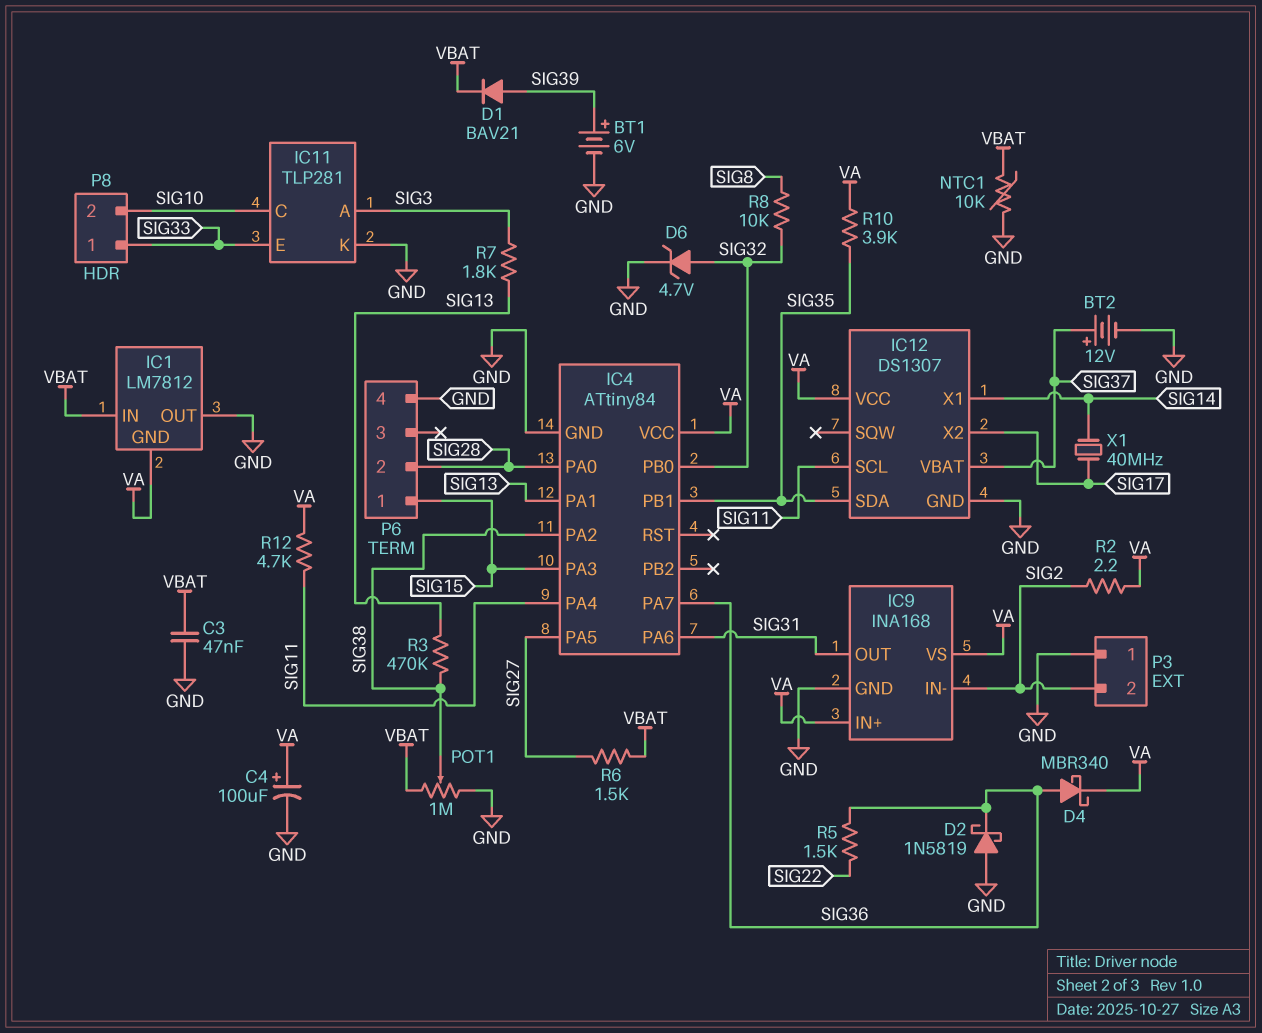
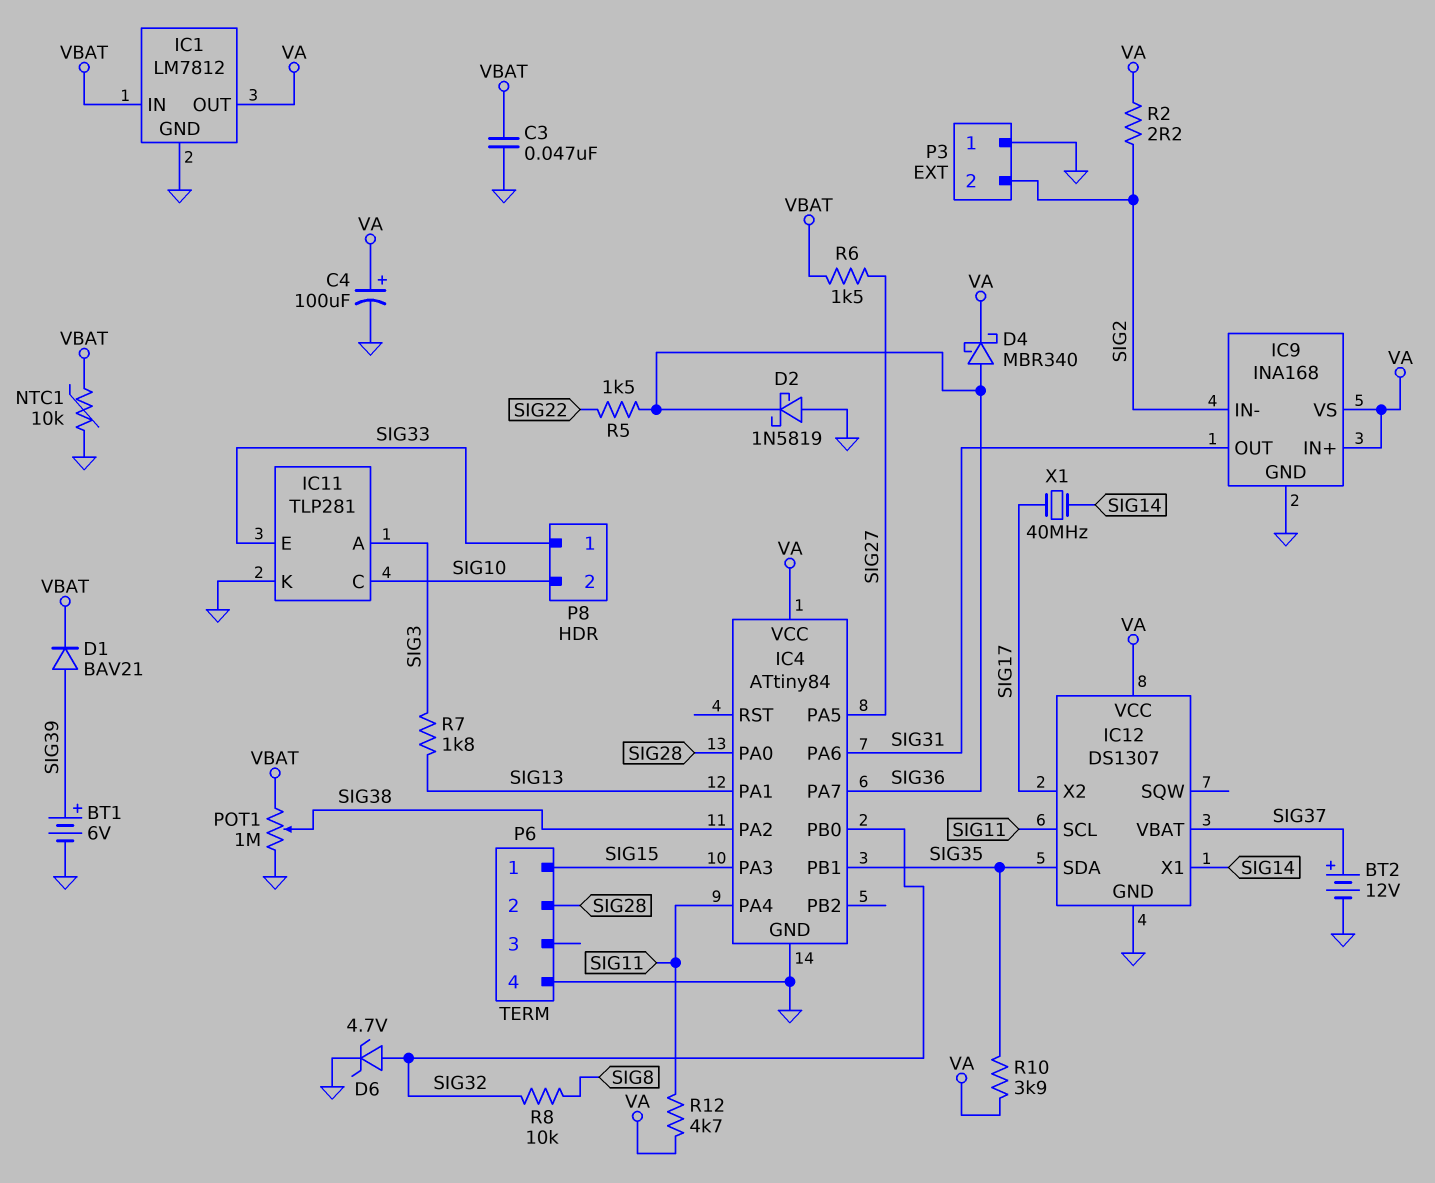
IC1 pin GND: VA -> GND
IC1 pin OUT: GND -> VA
R3: 470k (SIG13, SIG38) -> none

